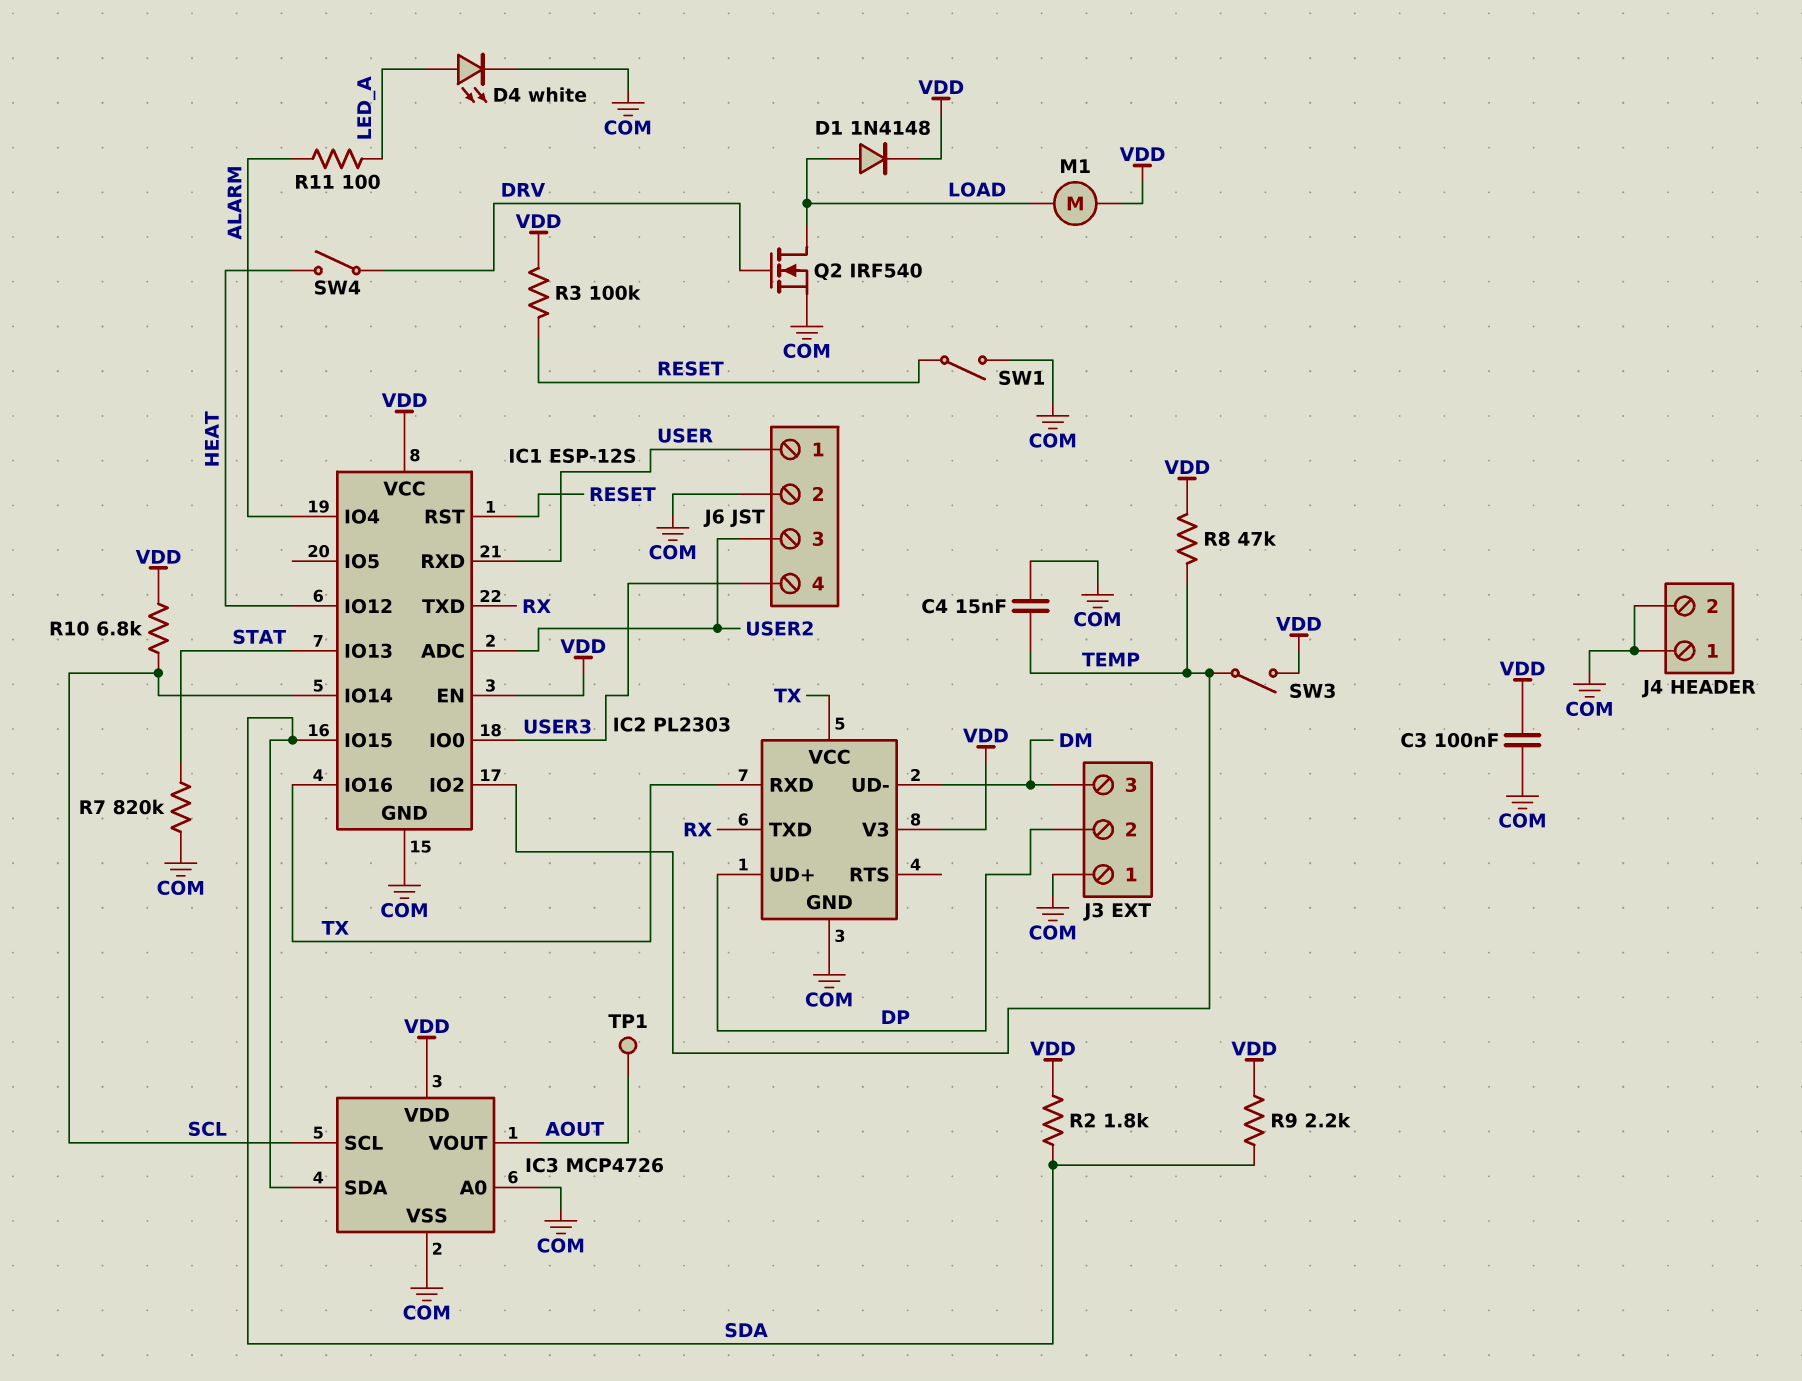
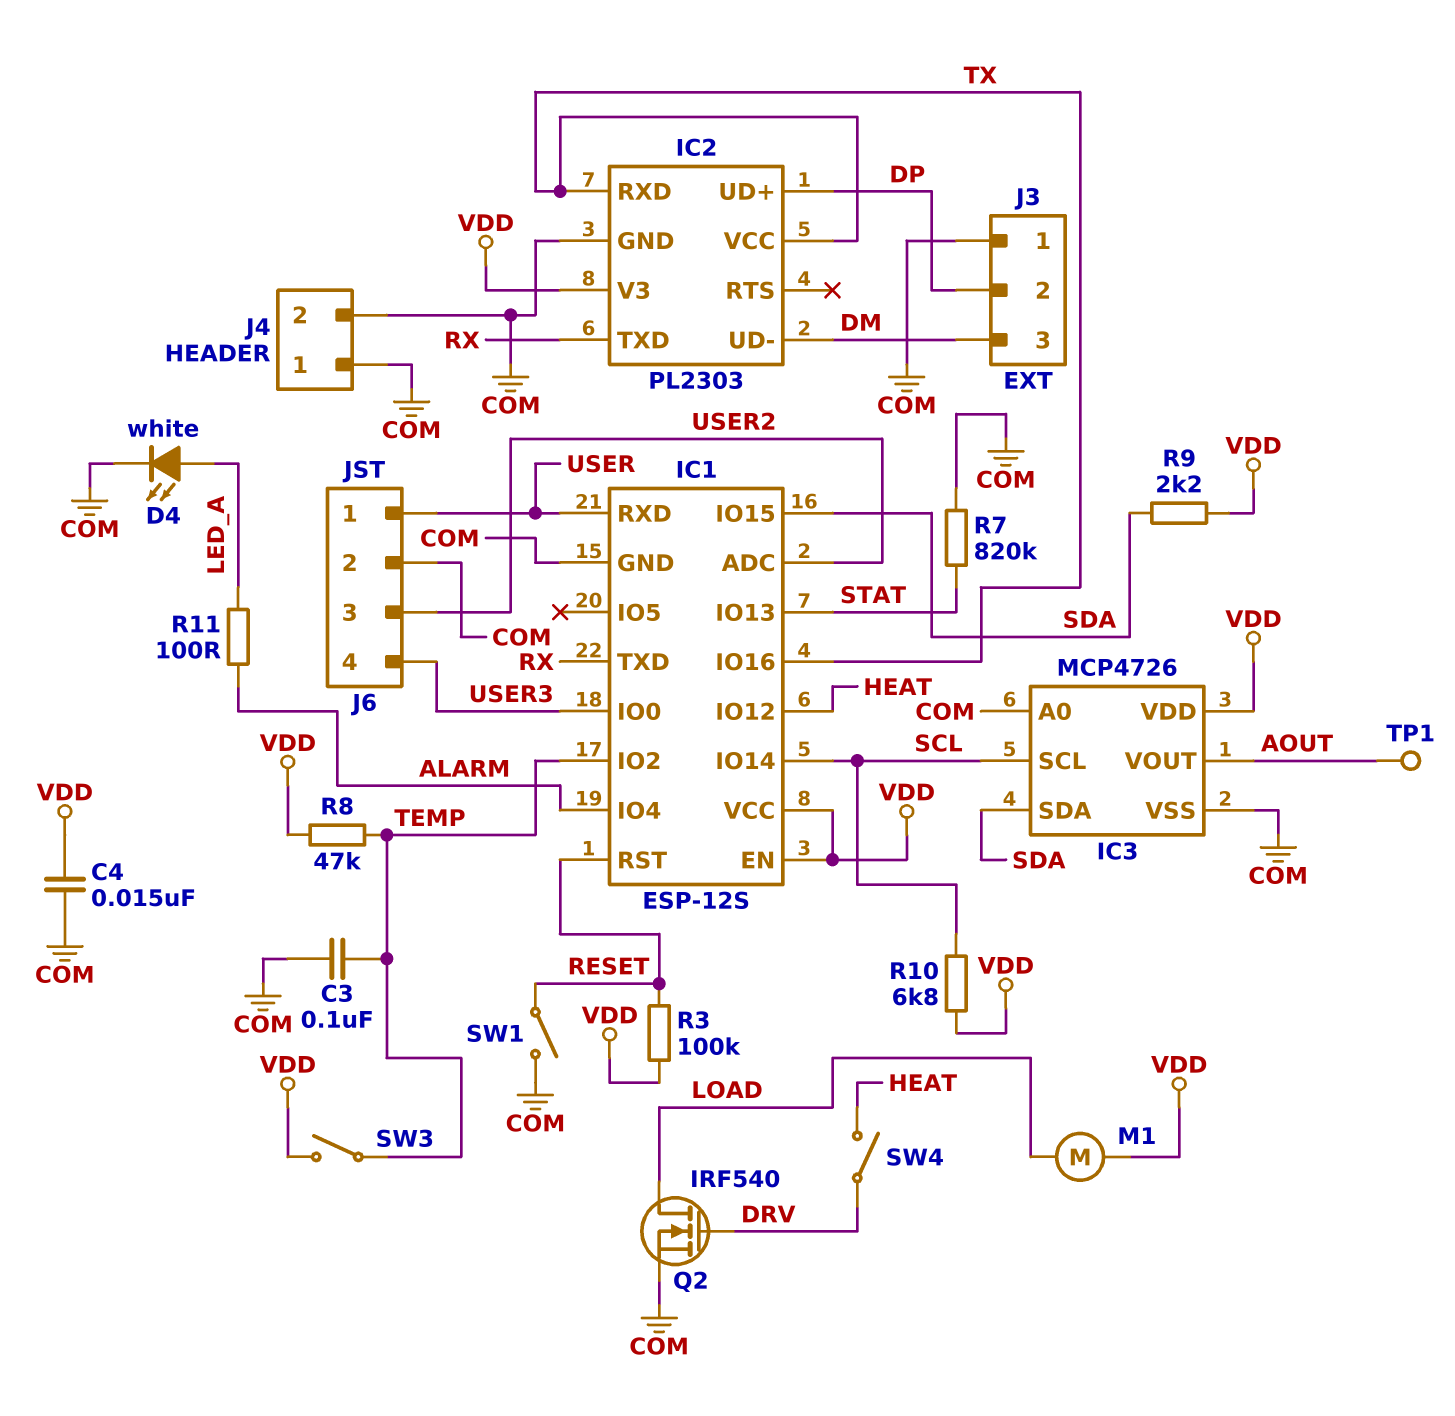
C3: 100nF (COM, VDD) -> 100nF (COM, TEMP)
C4: 15nF (COM, TEMP) -> 15nF (COM, VDD)
D1: diode 1N4148 (A LOAD, K VDD) -> none
R2: 1.8k (SDA, VDD) -> none

